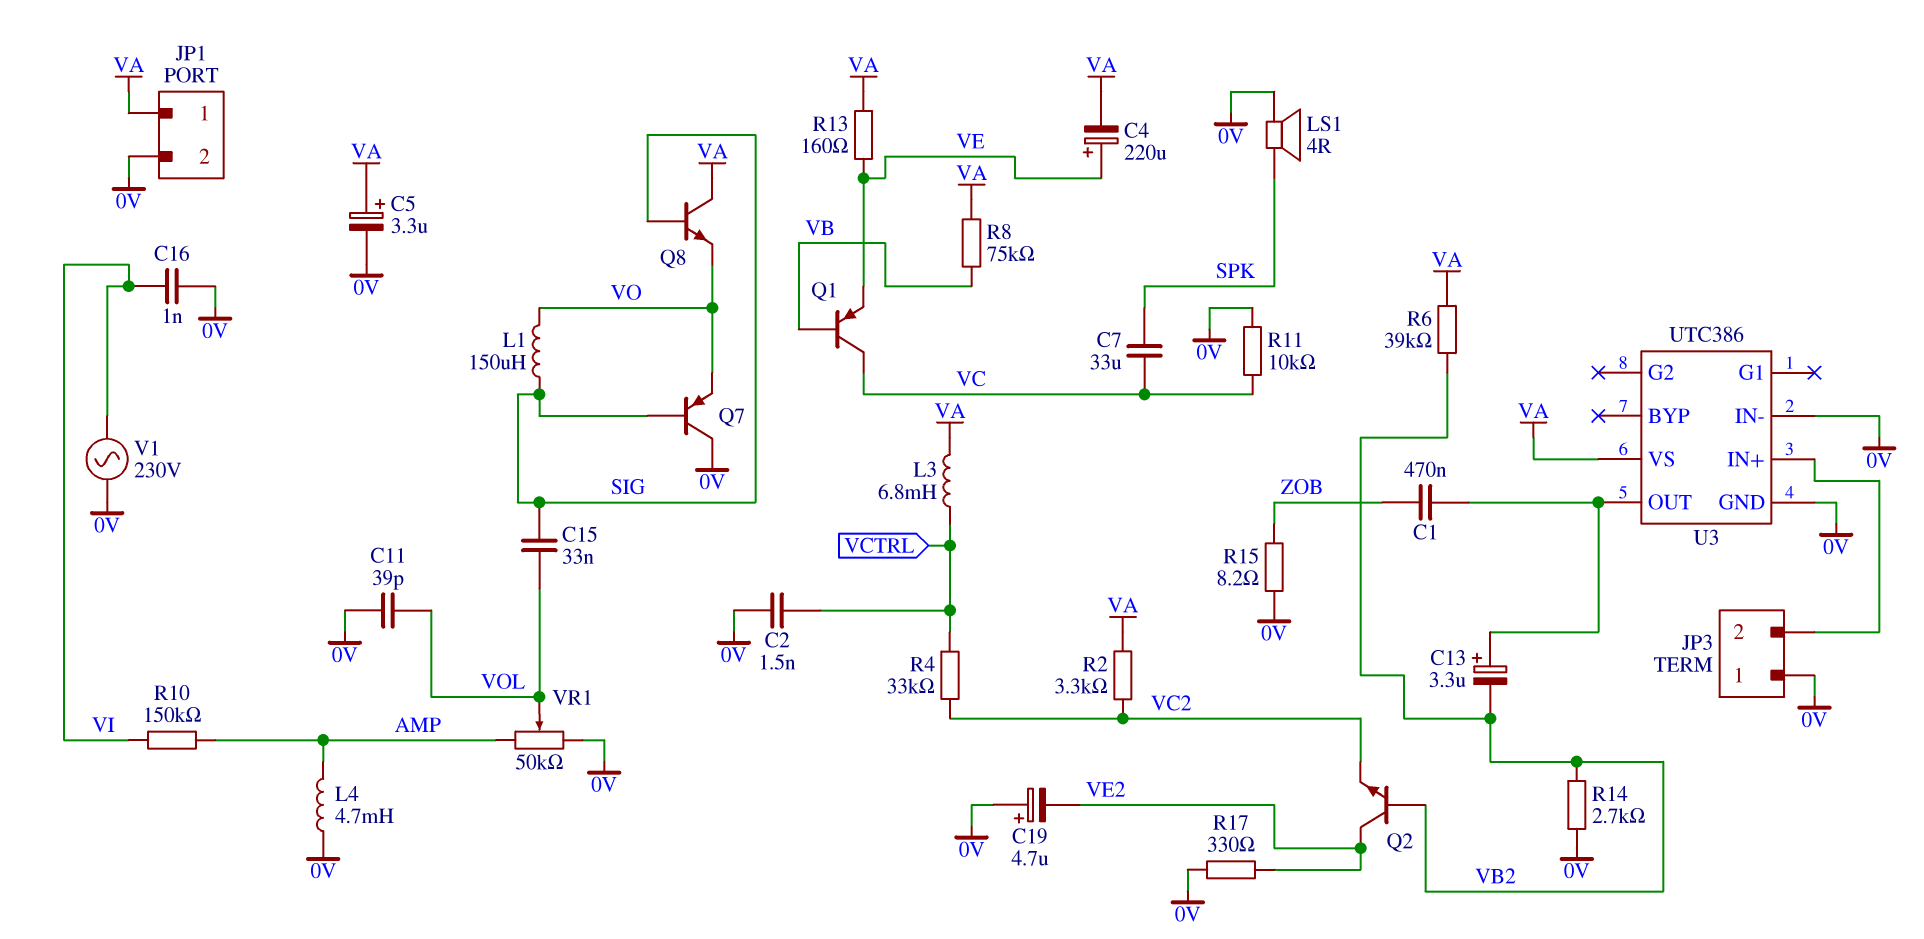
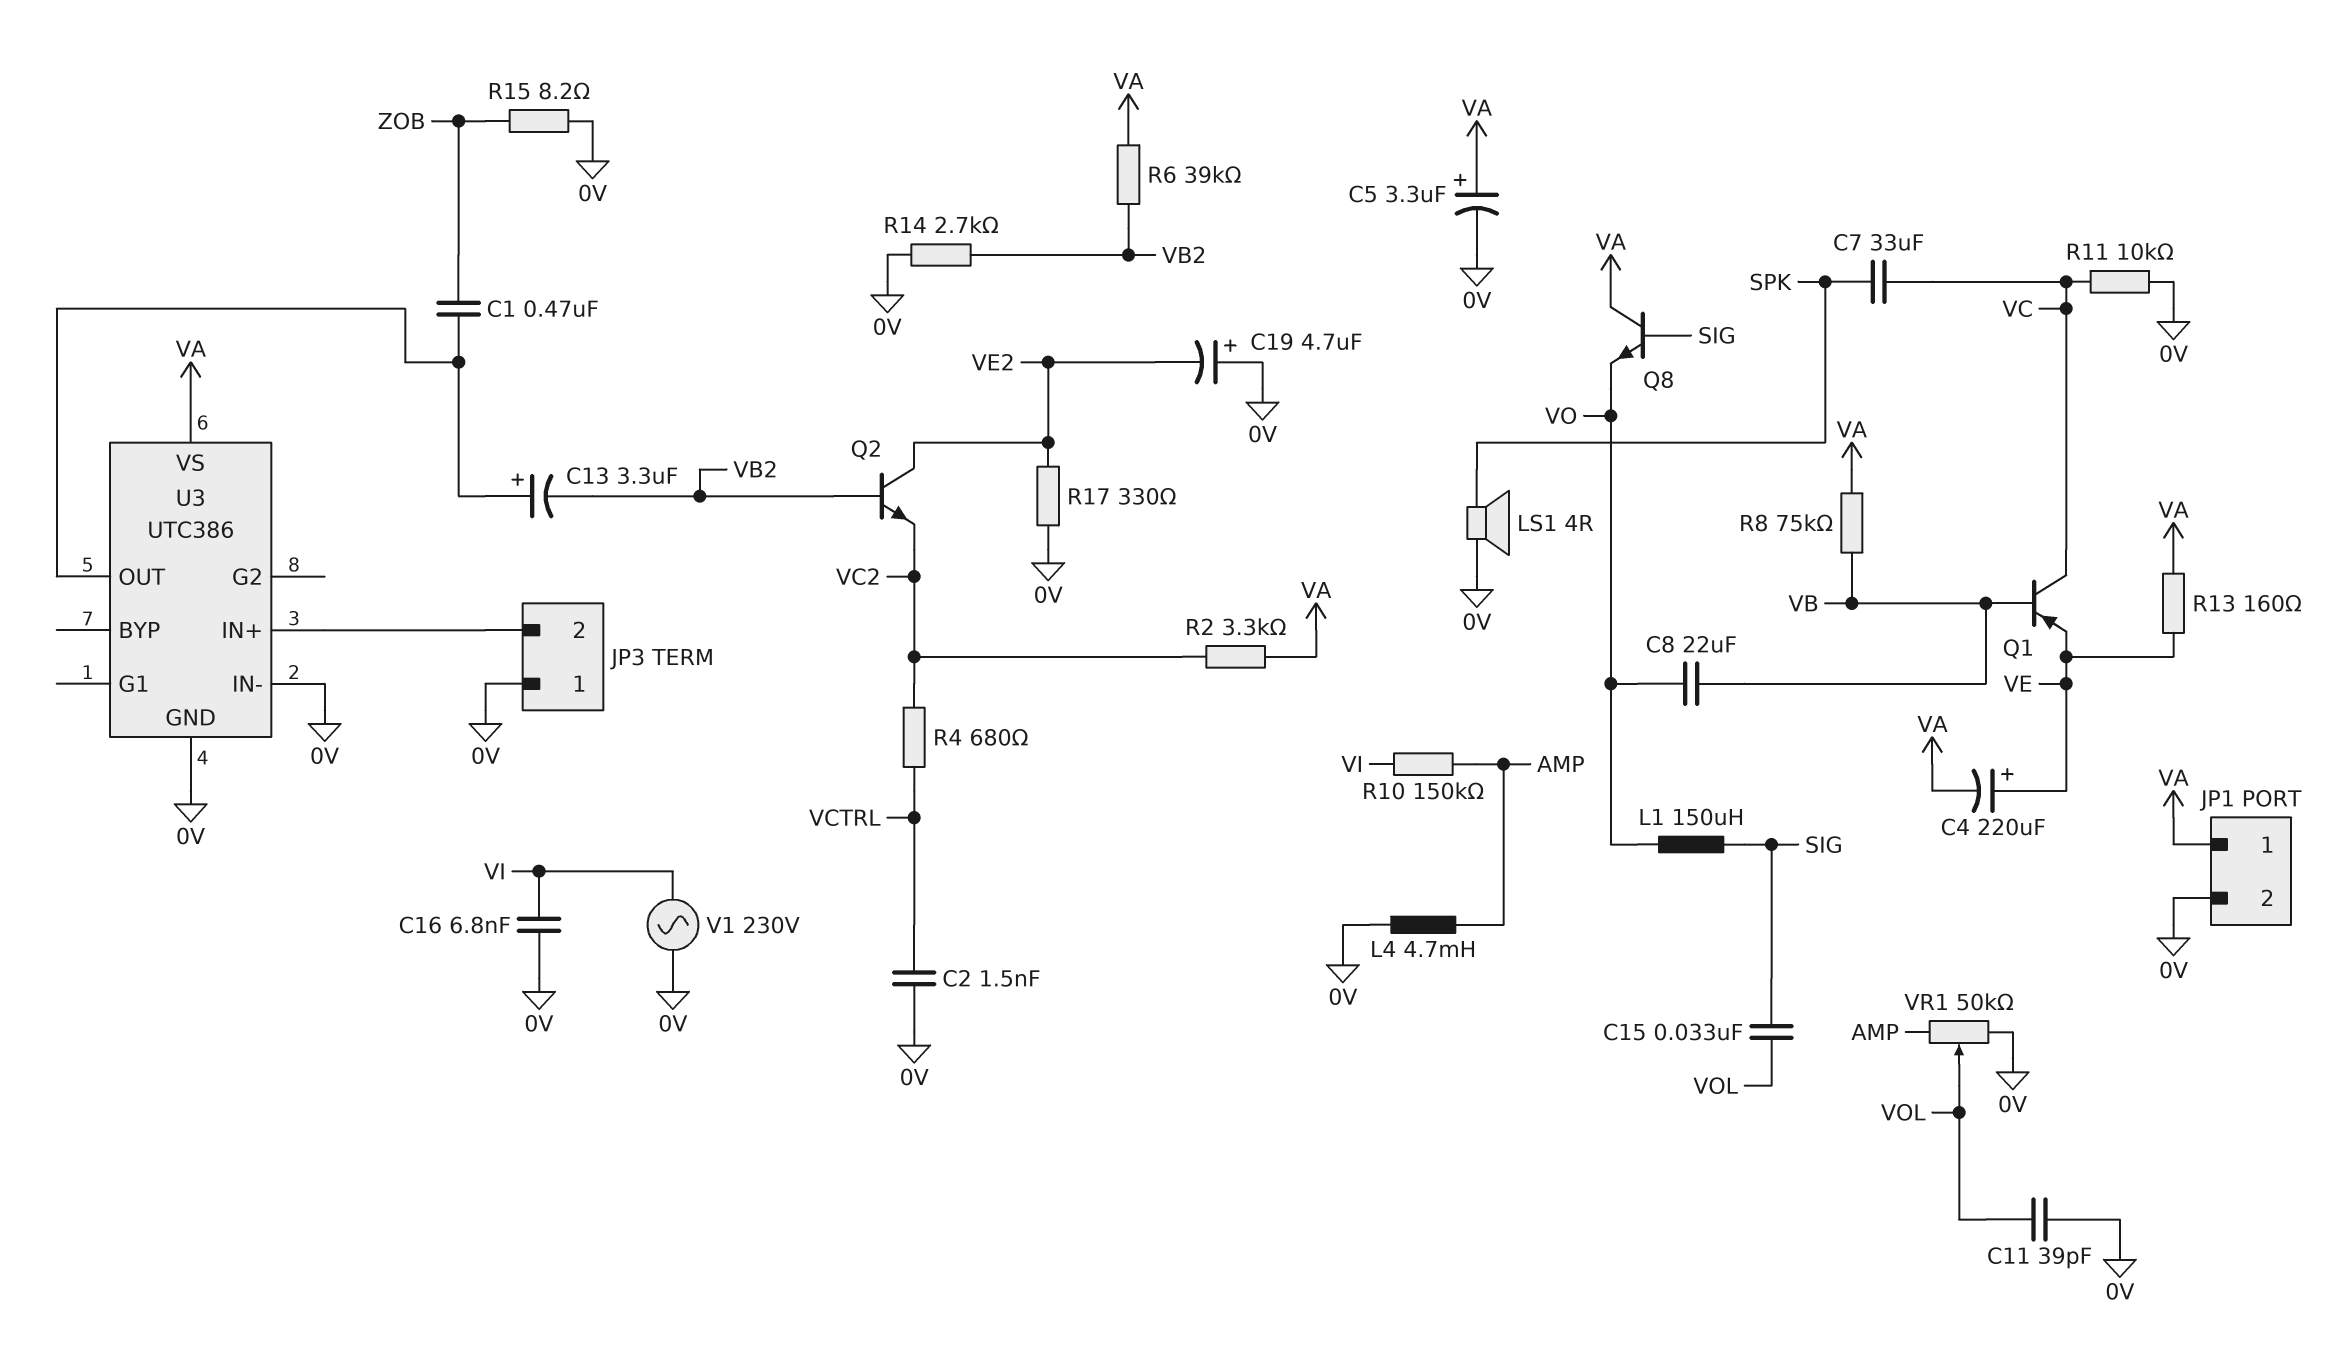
C8: none -> 22uF (VB, VO)
C16: 1nF (0V, VI) -> 6.8nF (0V, VI)
L3: 6.8mH (VA, VCTRL) -> none
Q7: PNP (B SIG, C 0V, E VO) -> none
R4: 33k (VC2, VCTRL) -> 680 (VC2, VCTRL)

